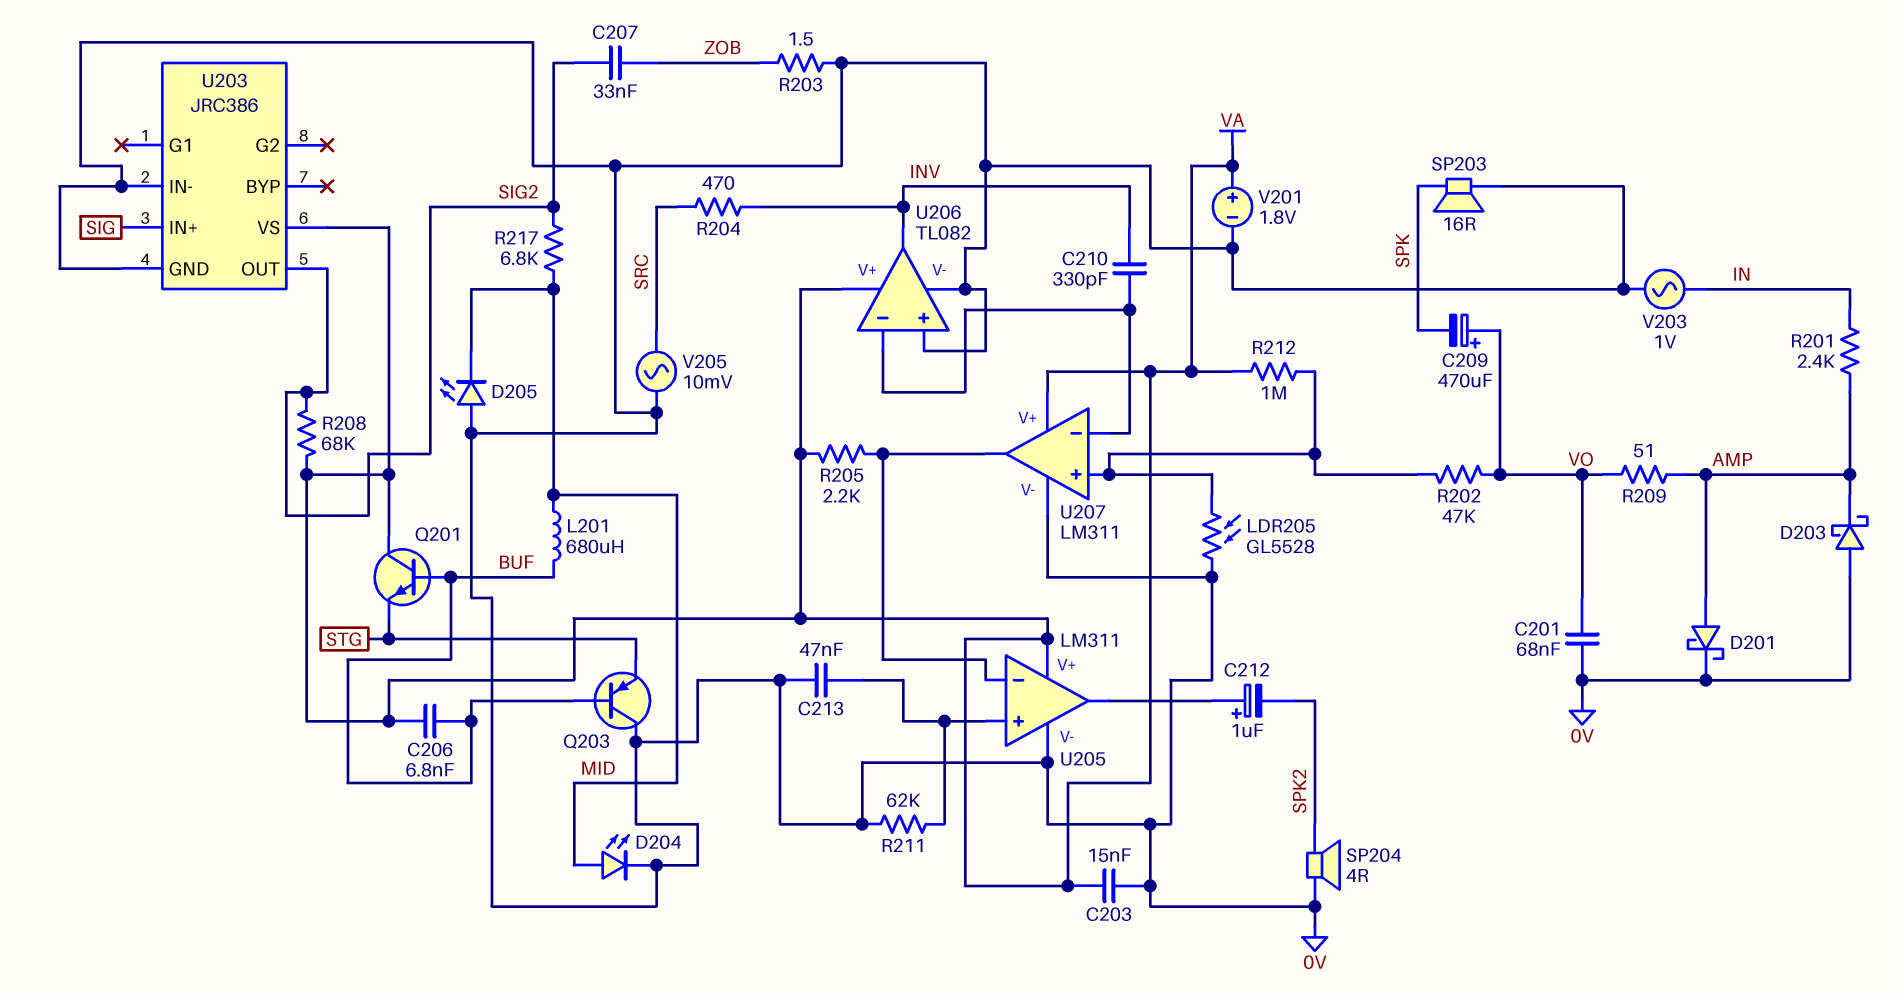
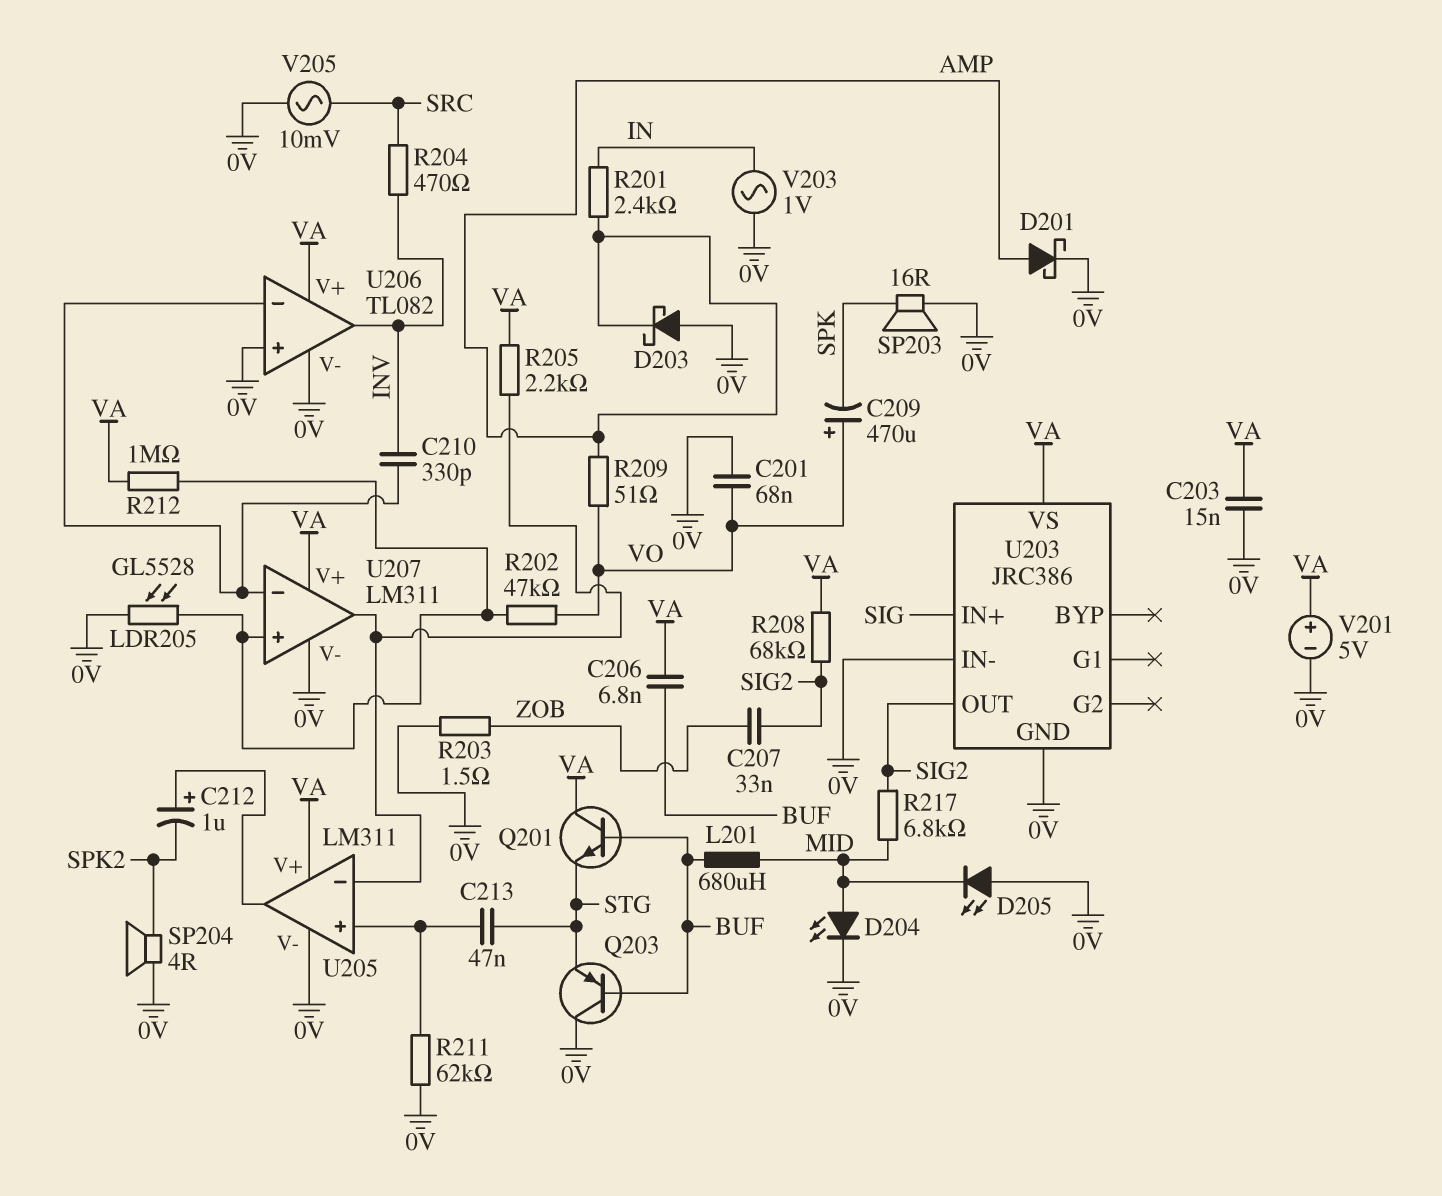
C213: 47nF (0V, U205/in+) -> 47nF (STG, U205/in+)
V201: 1.8V (plus VA, minus 0V) -> 5V (plus VA, minus 0V)

